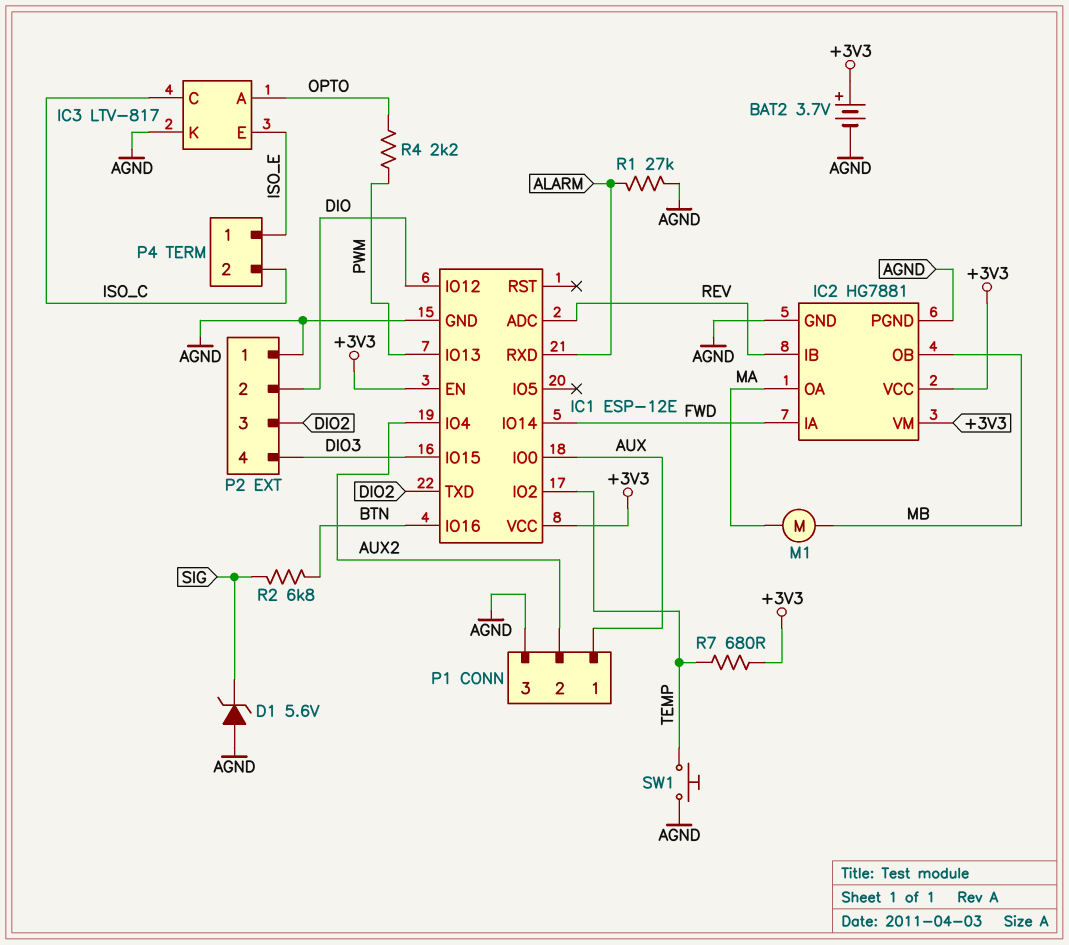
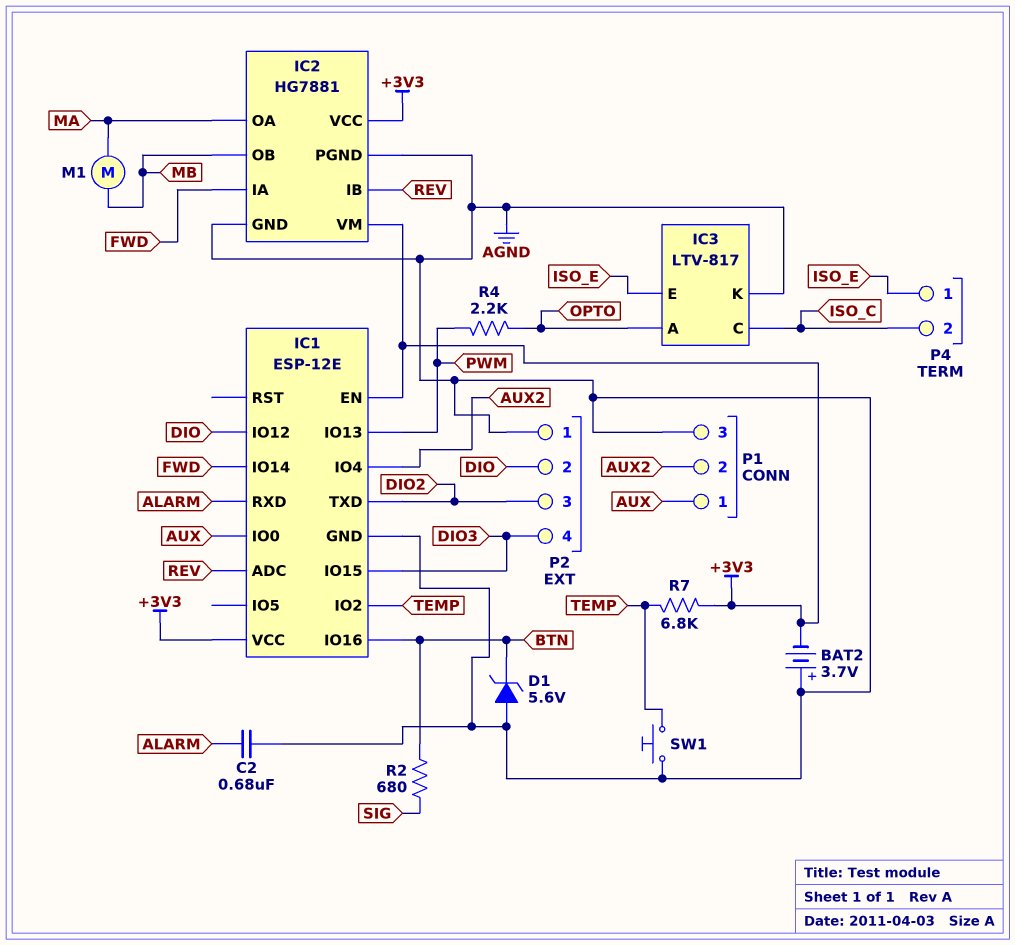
BAT2: 3.7V (plus +3V3, minus AGND) -> 3.7V (plus AGND, minus +3V3)
C2: none -> 680nF (AGND, ALARM)
D1: zener 5.6V (A AGND, K SIG) -> zener 5.6V (A AGND, K BTN)
R1: 27k (AGND, ALARM) -> none
R2: 6.8k (BTN, SIG) -> 680 (BTN, SIG)
R7: 680 (+3V3, TEMP) -> 6.8k (+3V3, TEMP)

